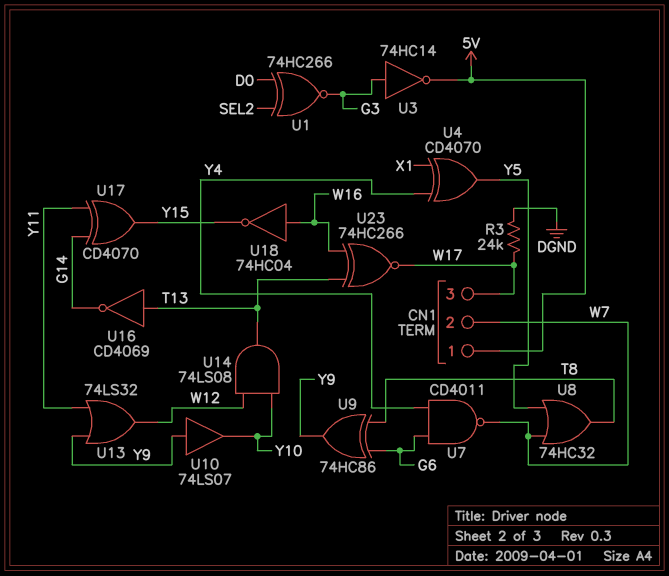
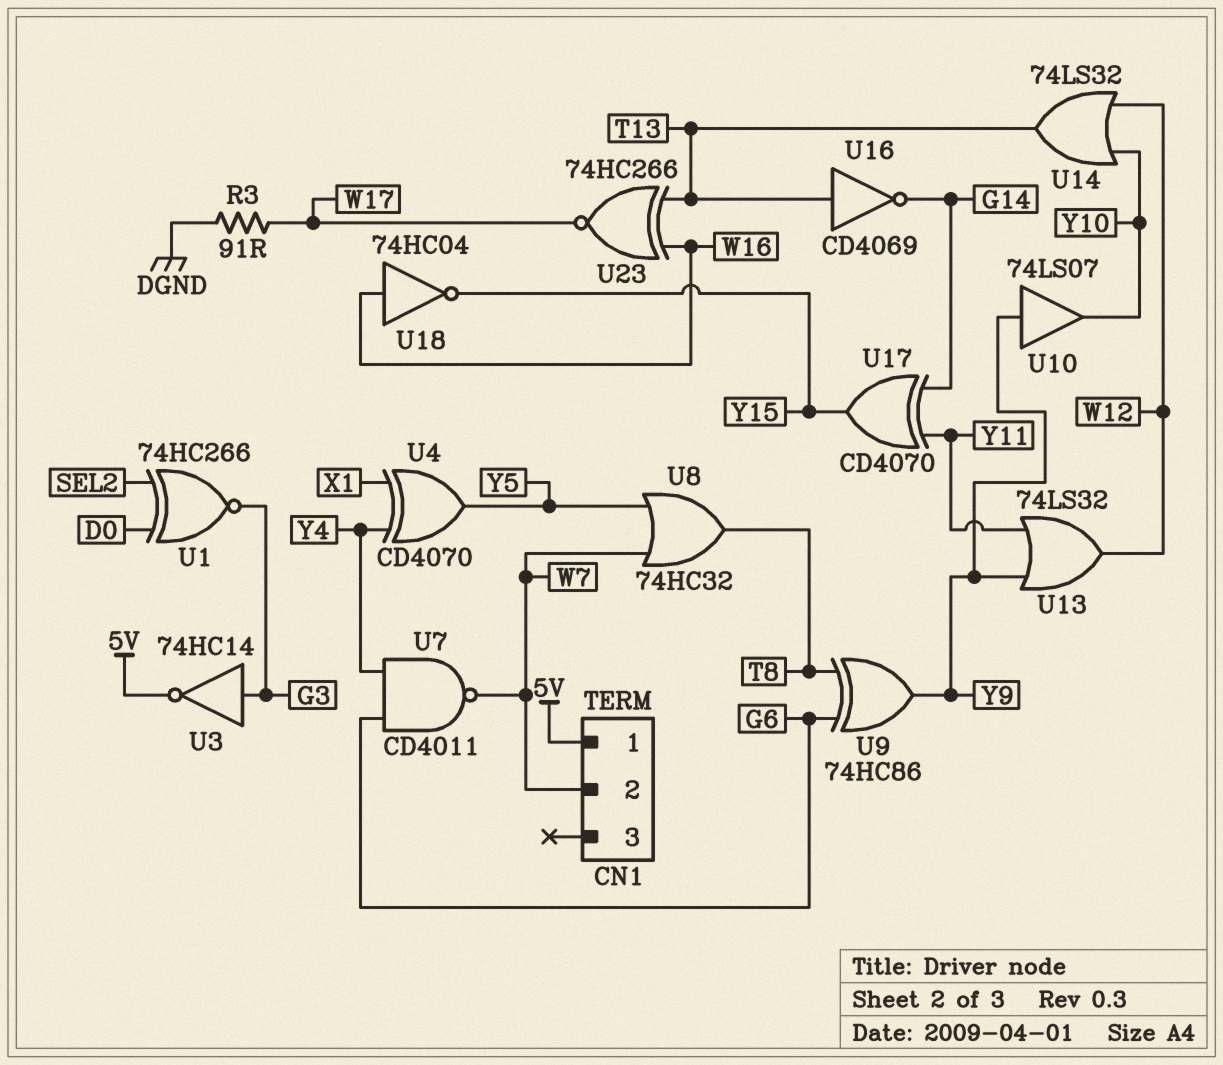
CN1 pin 3: W17 -> none
R3: 24k (DGND, W17) -> 91 (DGND, W17)
U14: AND 74LS08 (in W12, in Y10, out T13) -> OR 74LS32 (in W12, in Y10, out T13)

